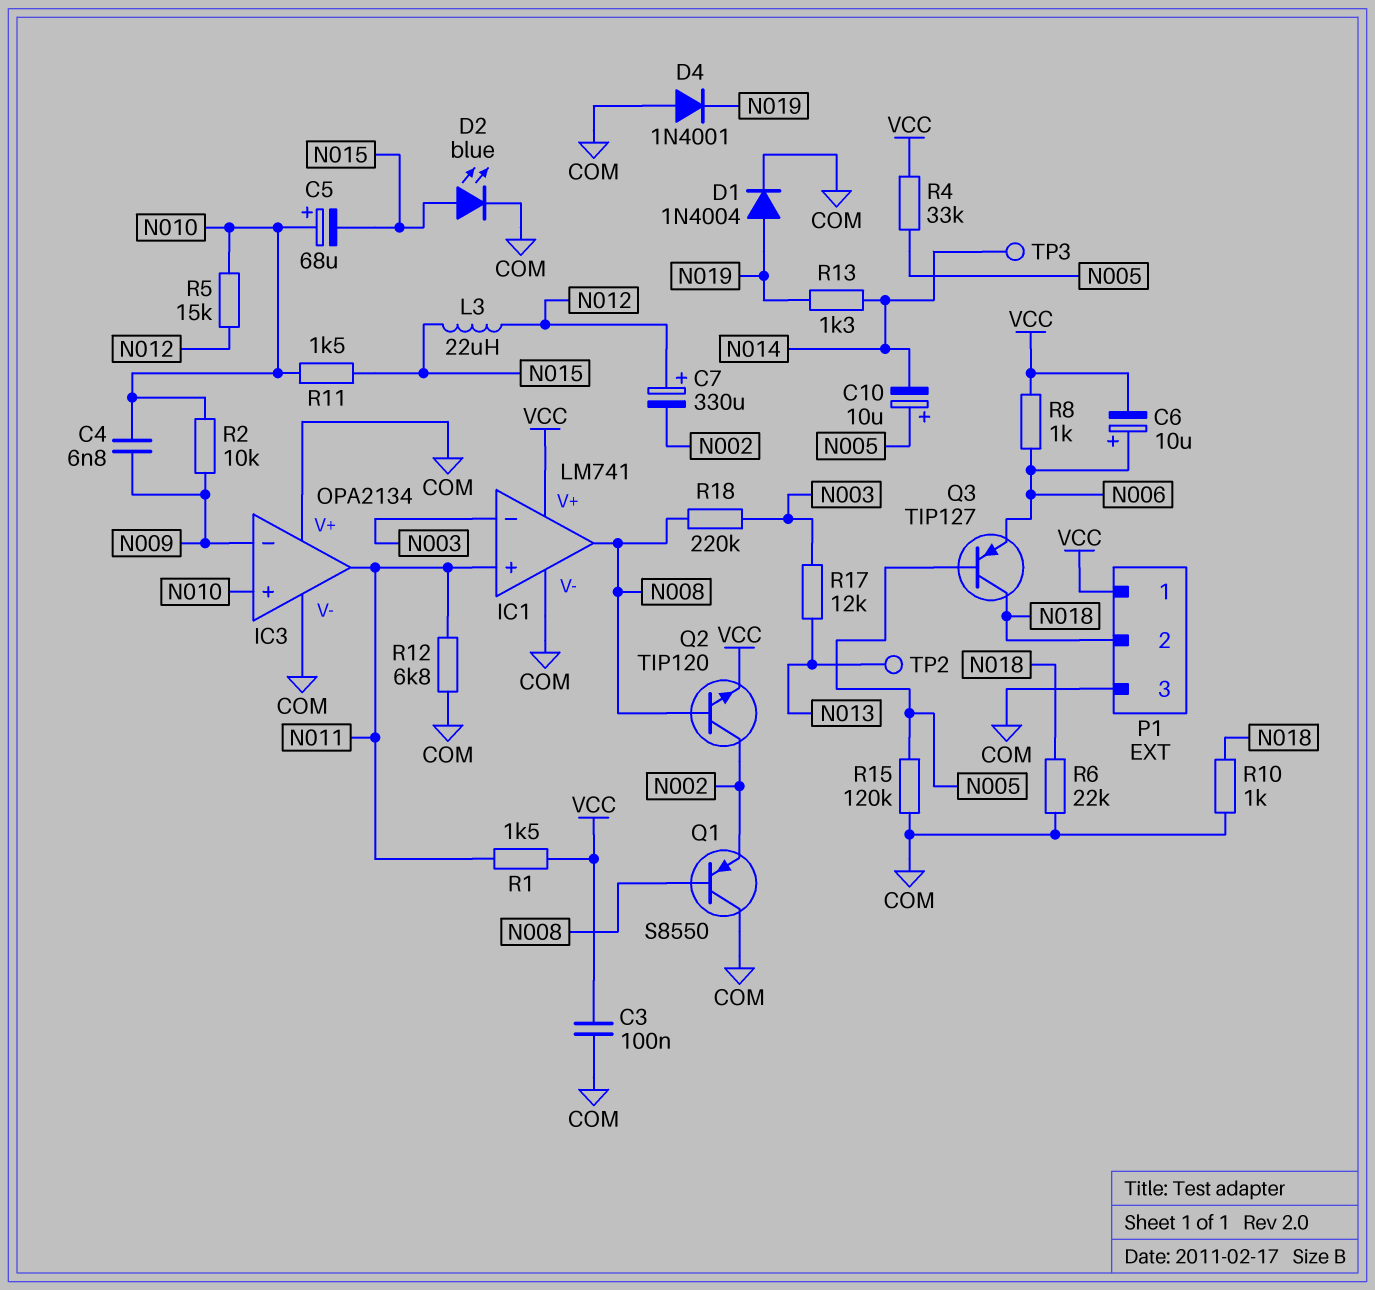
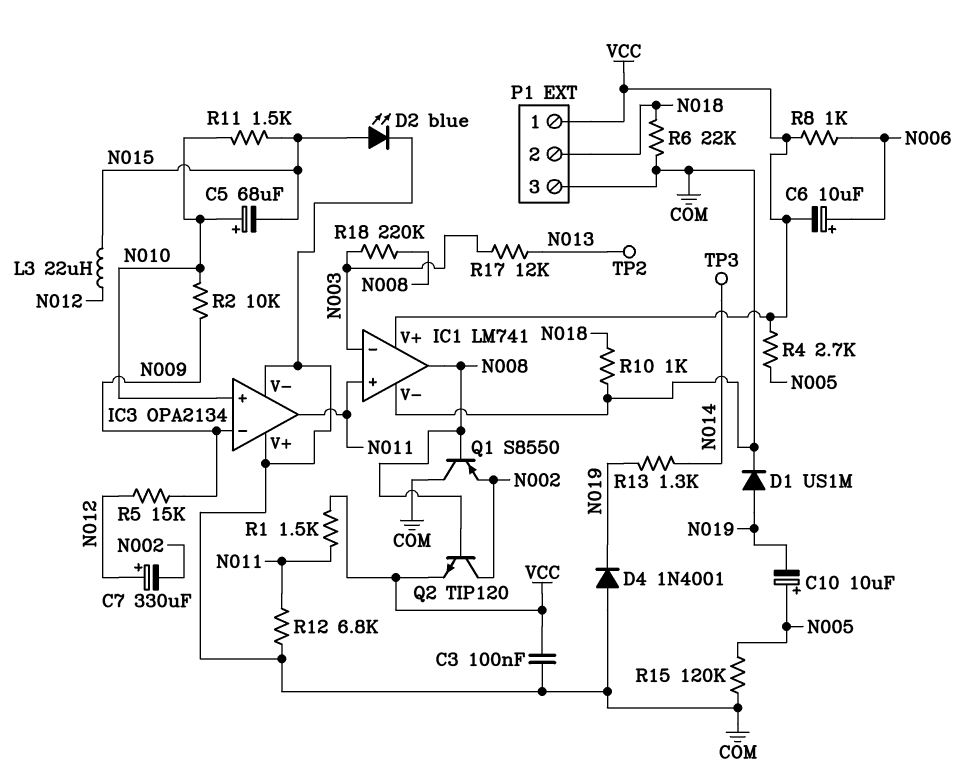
C4: 6.8nF (N009, N010) -> none
C10: 10uF (plus N005, minus N014) -> 10uF (plus N005, minus N019)
D1: diode 1N4004 (A N019, K COM) -> diode US1M (A N019, K COM)
Q3: PNP TIP127 (B N005, C N018, E N006) -> none
R4: 33k (N005, VCC) -> 2.7k (N005, VCC)
R5: 15k (N010, N012) -> 15k (N009, N012)

